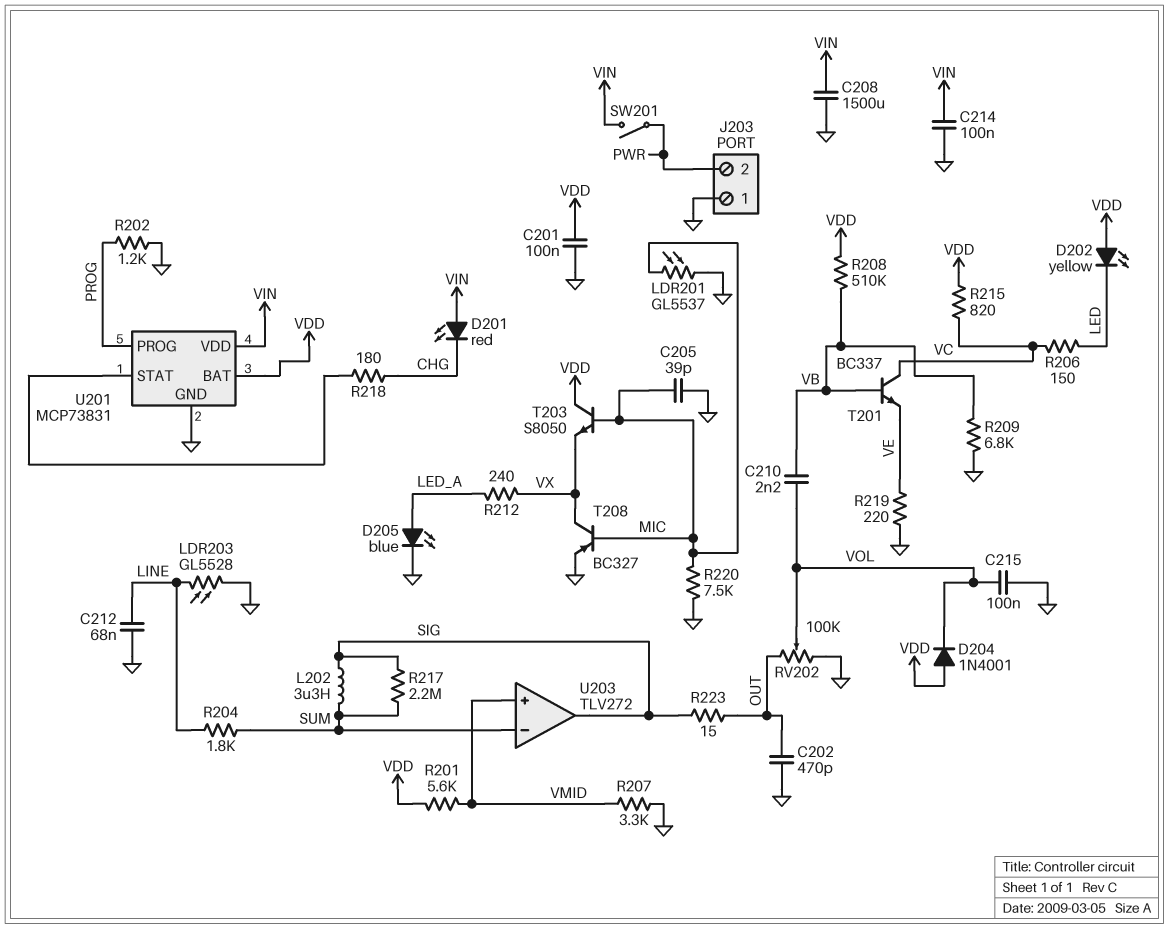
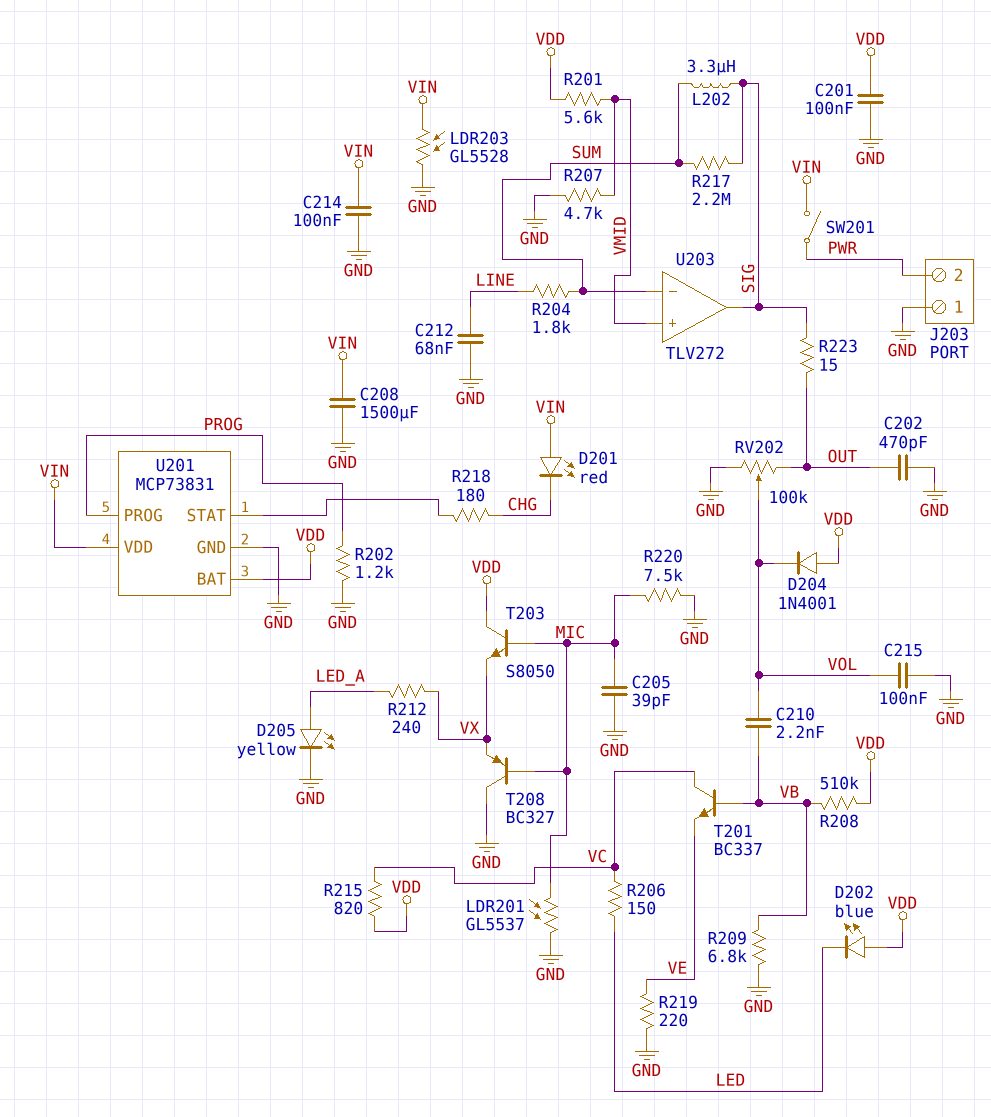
D202: LED yellow (A VDD, K LED) -> LED blue (A VDD, K LED)
D205: LED blue (A LED_A, K GND) -> LED yellow (A LED_A, K GND)
LDR203: GL5528 (GND, LINE) -> GL5528 (GND, VIN)
R207: 3.3k (GND, VMID) -> 4.7k (GND, VMID)
T208: PNP BC327 (B MIC, C VX, E GND) -> PNP BC327 (B MIC, C GND, E VX)

